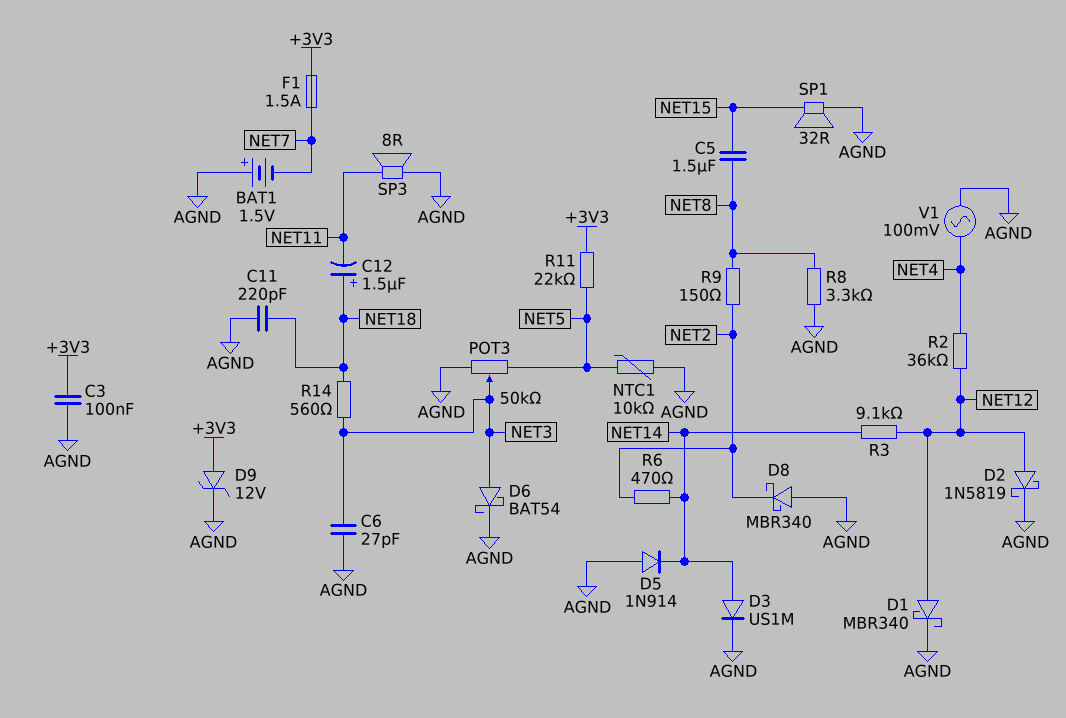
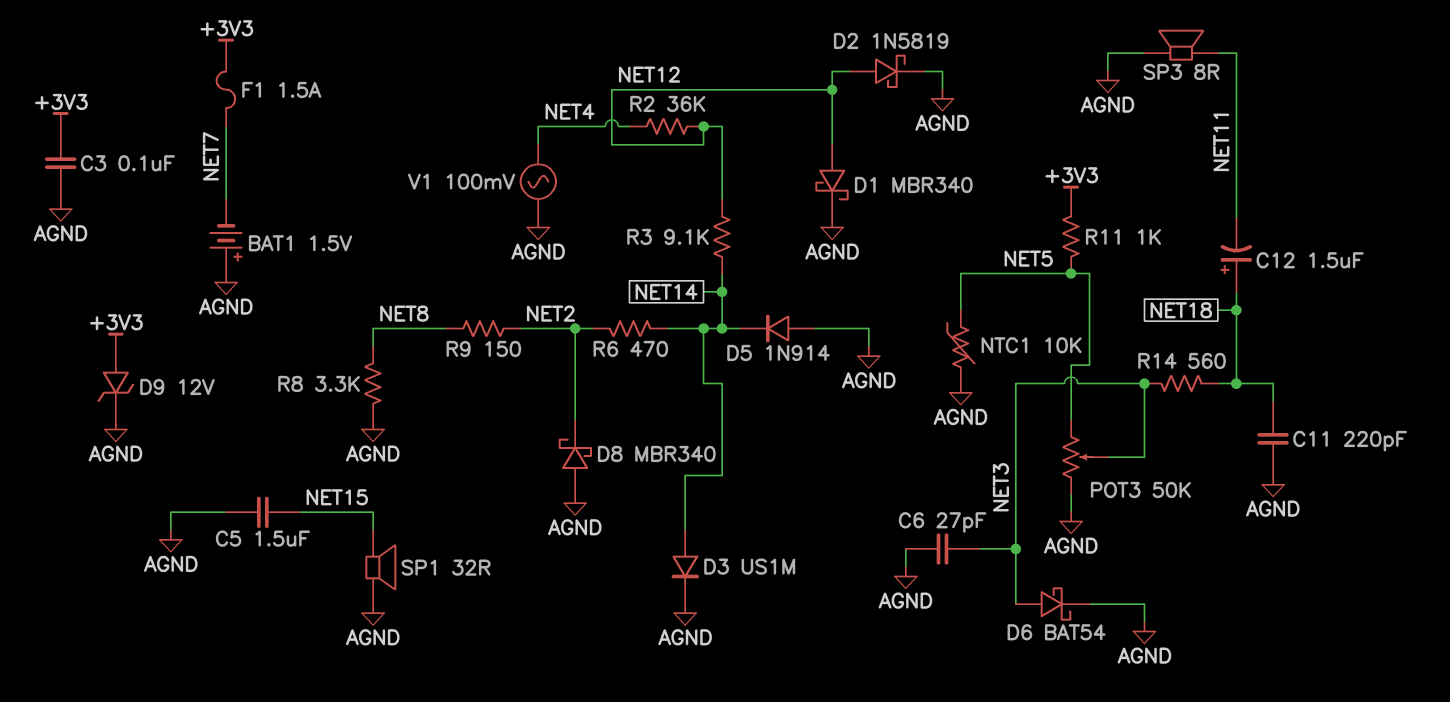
C5: 1.5uF (NET8, NET15) -> 1.5uF (AGND, NET15)
R11: 22k (+3V3, NET5) -> 1k (+3V3, NET5)

